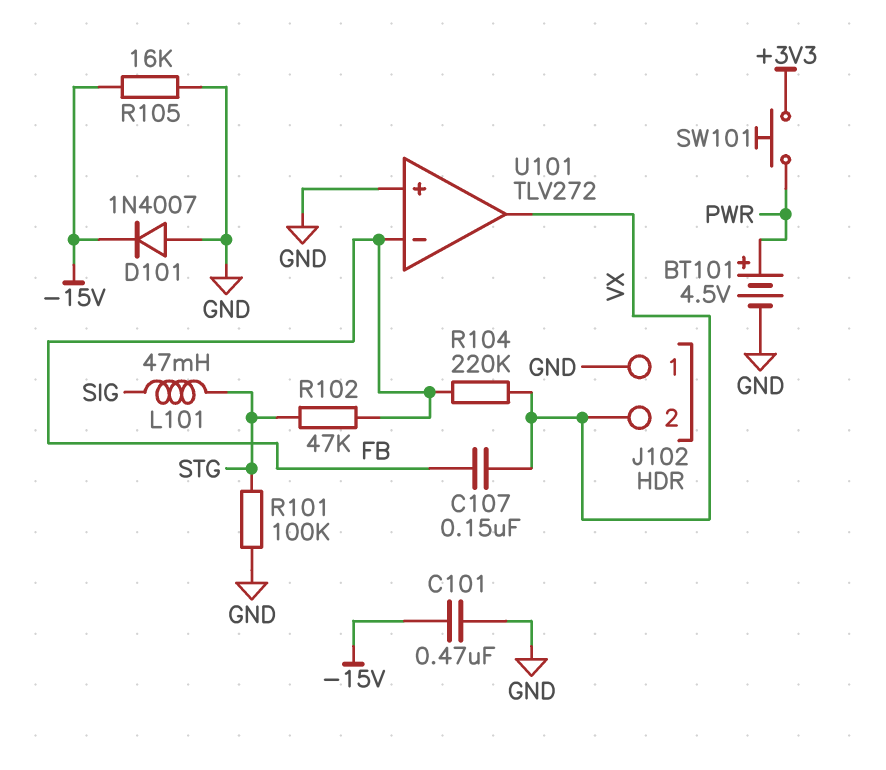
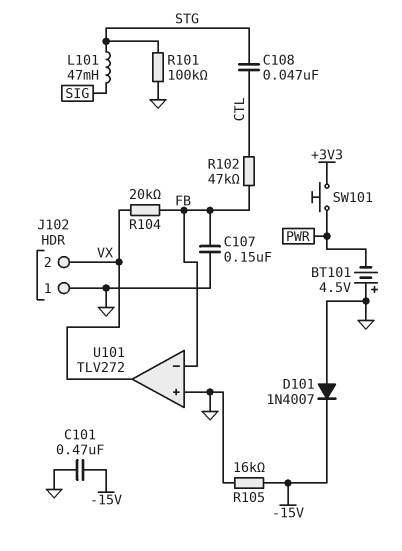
BT101: 4.5V (plus PWR, minus GND) -> 4.5V (plus GND, minus PWR)
C107: 150nF (FB, VX) -> 150nF (FB, GND)
C108: none -> 47nF (CTL, STG)
R102: 47k (FB, STG) -> 47k (CTL, FB)
R104: 220k (FB, VX) -> 20k (FB, VX)

